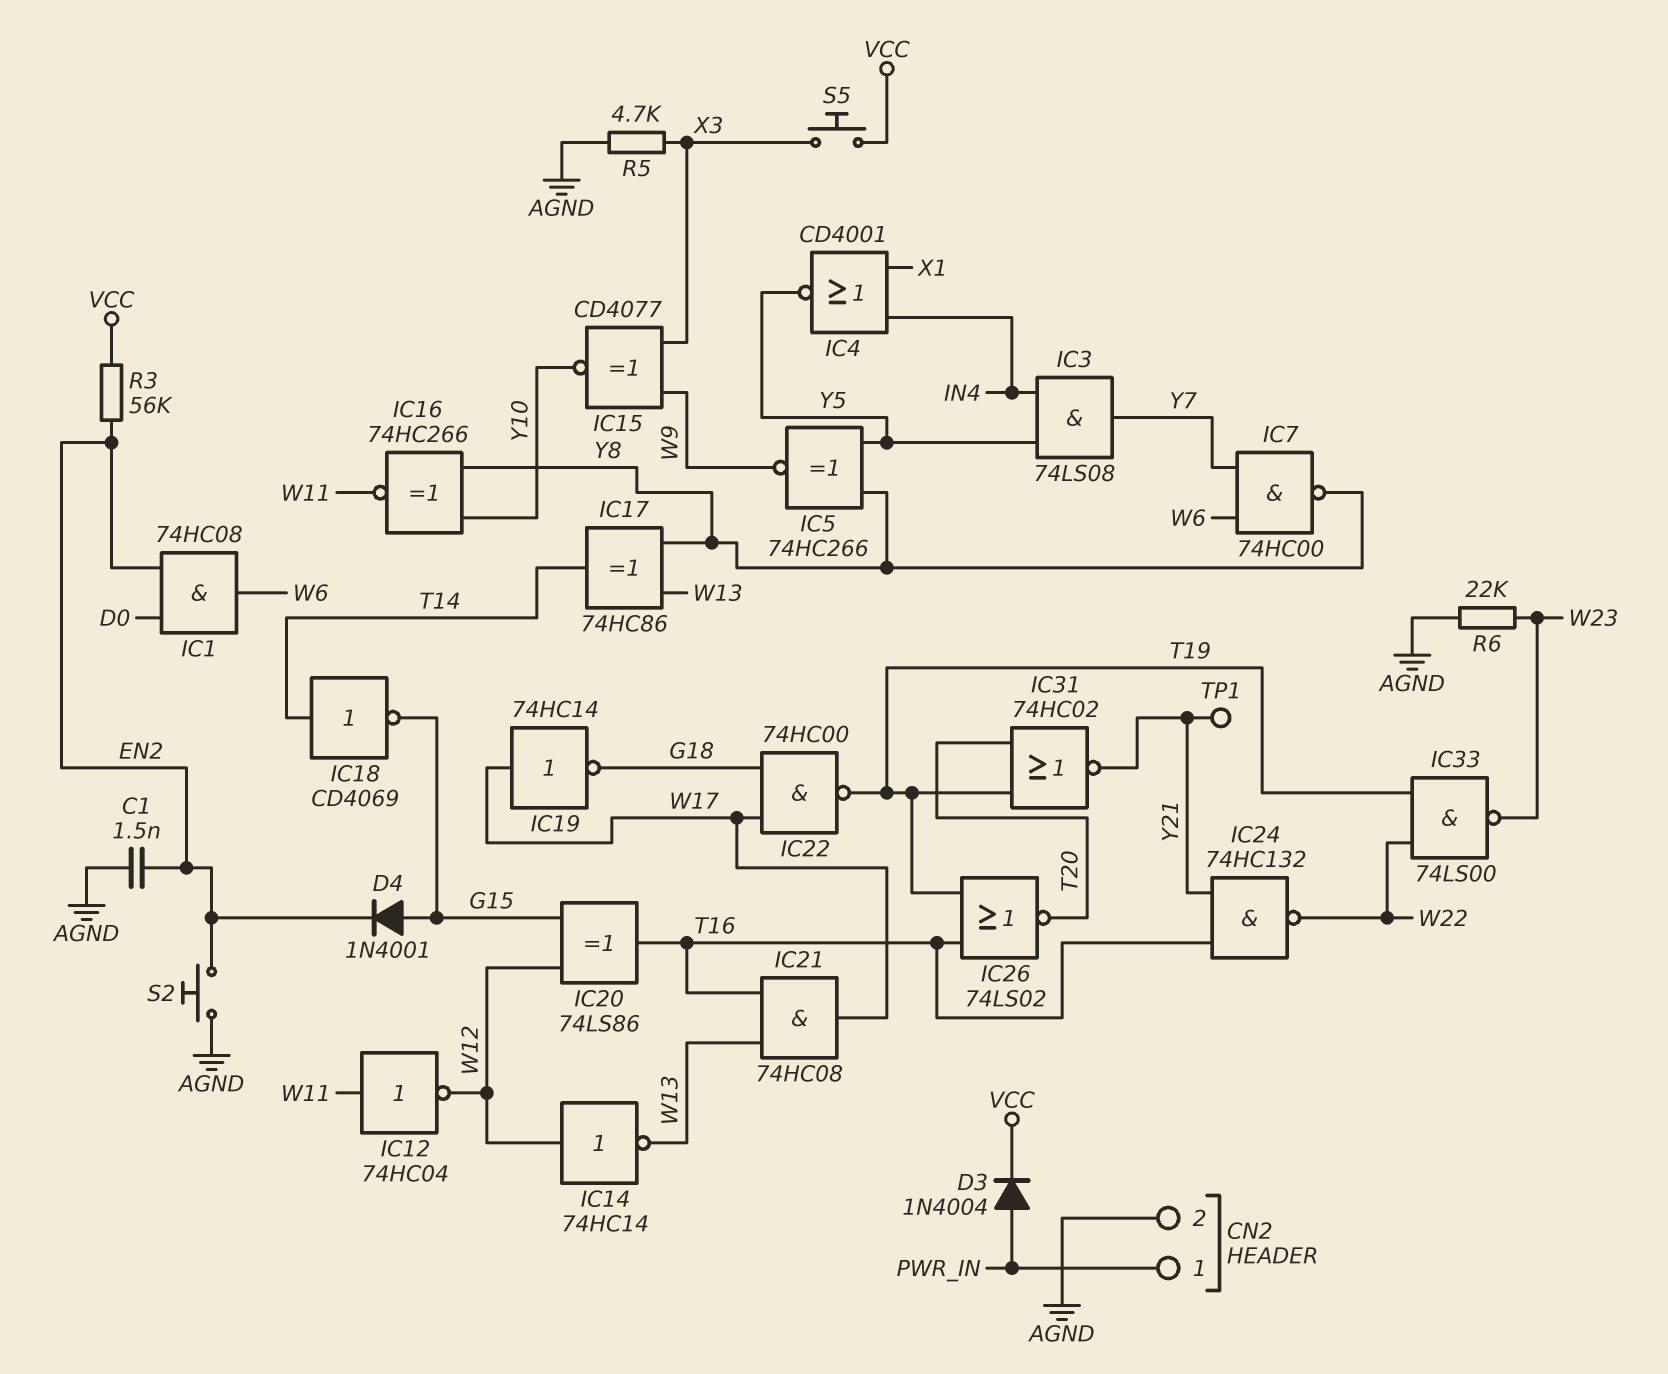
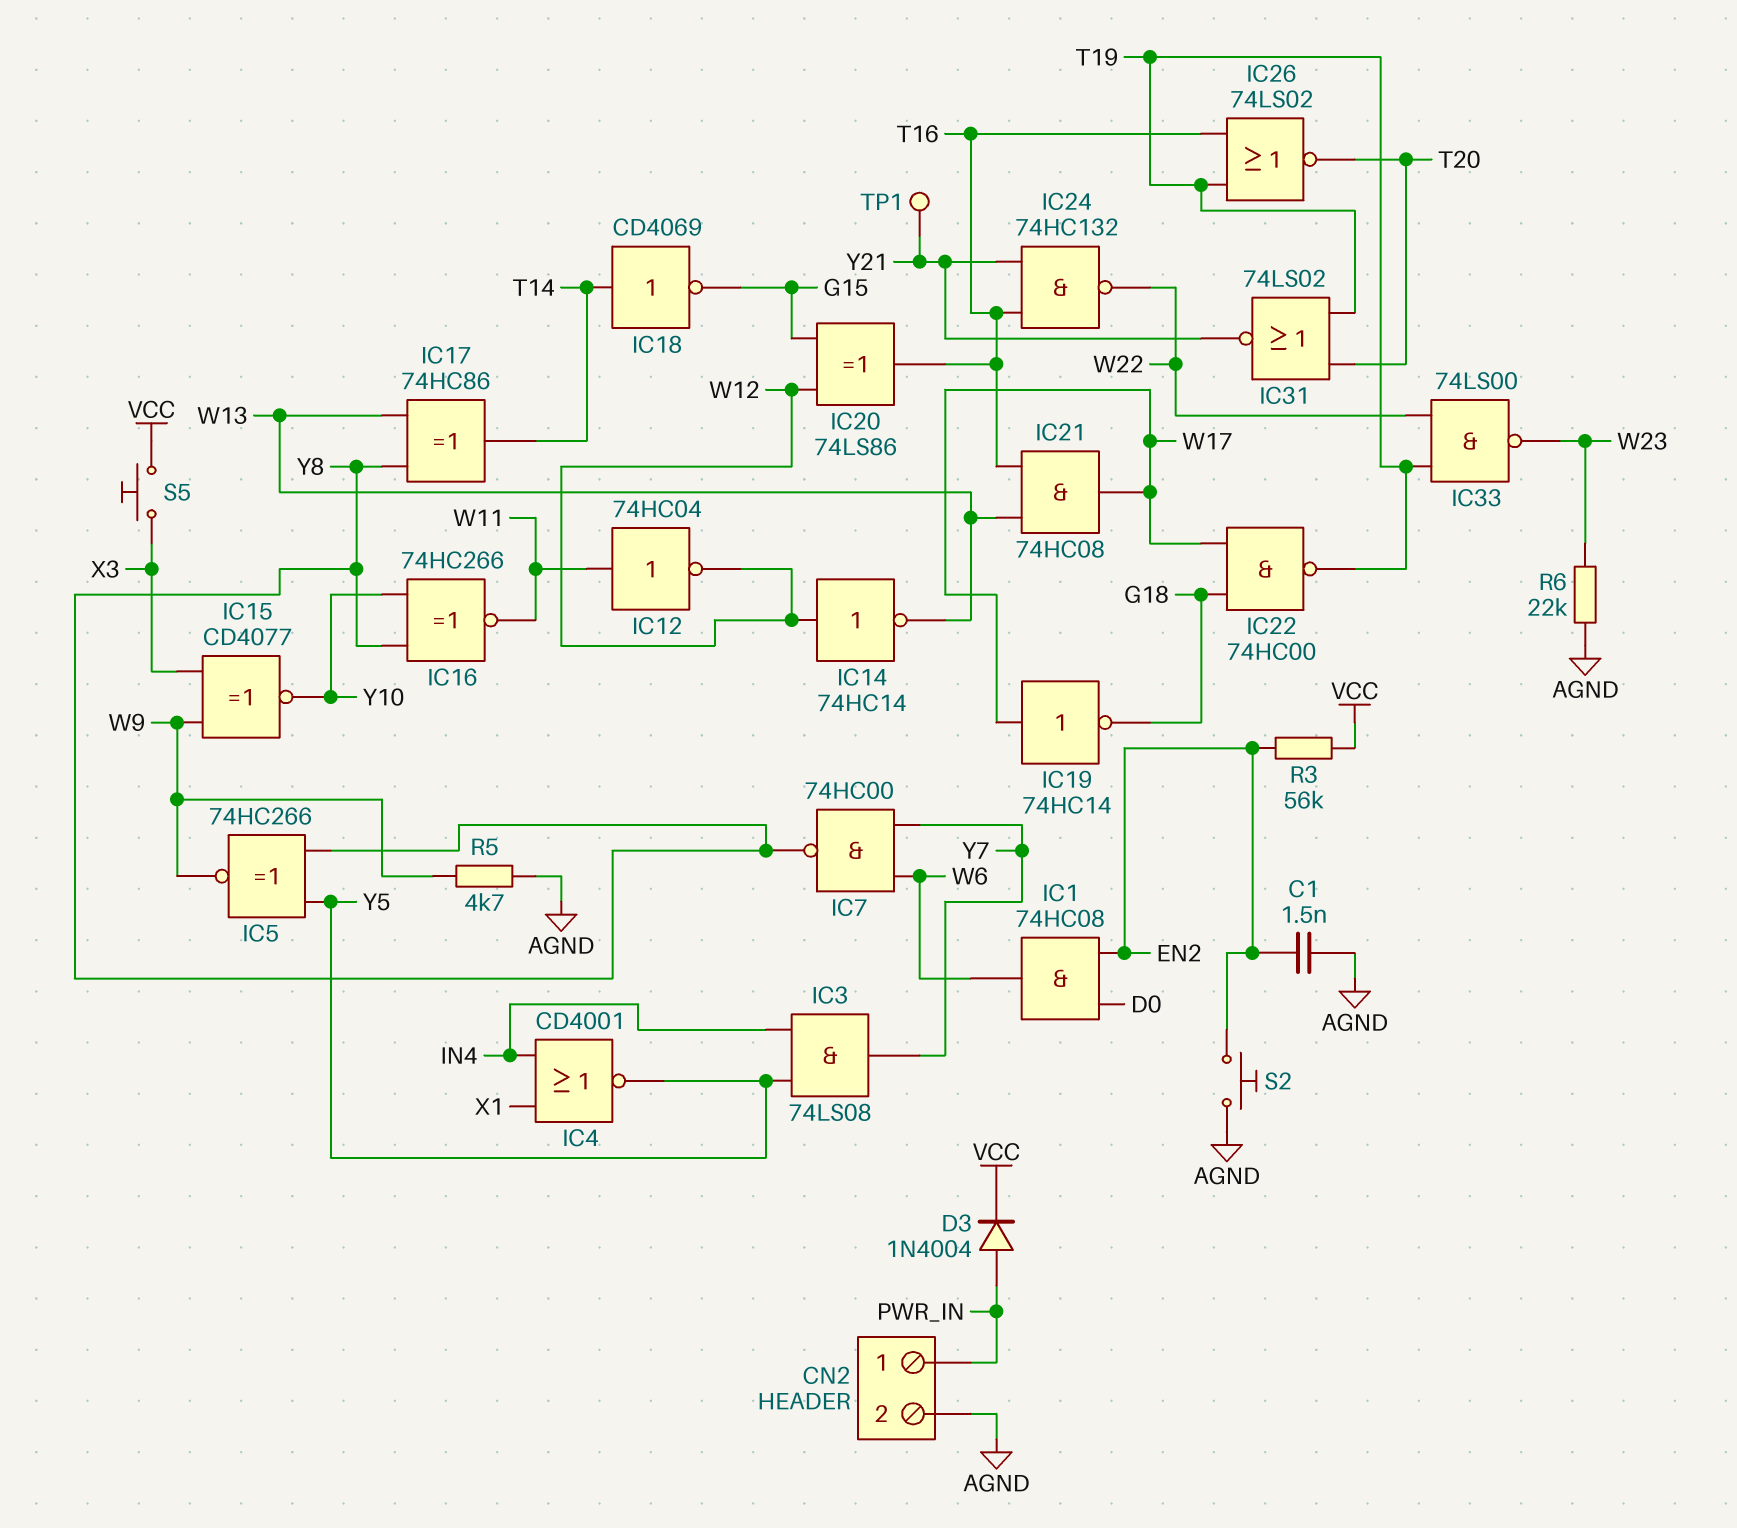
D4: diode 1N4001 (A G15, K EN2) -> none
IC31: NOR 74HC02 (in T19, in T20, out Y21) -> NOR 74LS02 (in T19, in T20, out Y21)
R5: 4.7k (AGND, X3) -> 4.7k (AGND, W9)

